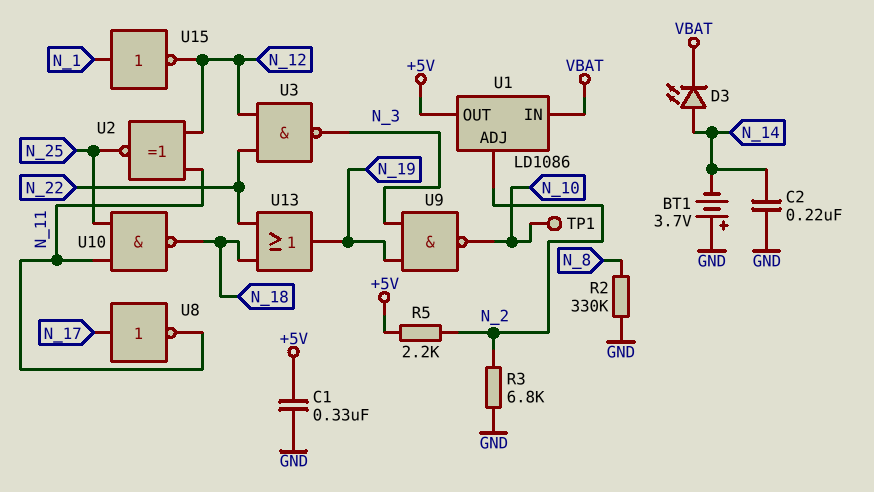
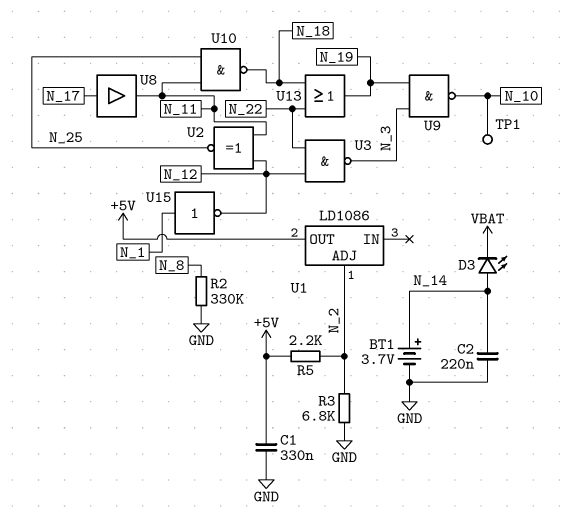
BT1: 3.7V (plus GND, minus N_14) -> 3.7V (plus N_14, minus GND)
U1 pin IN: VBAT -> none
U8: NOT (in N_17, out N_11) -> buffer (in N_17, out N_11)

